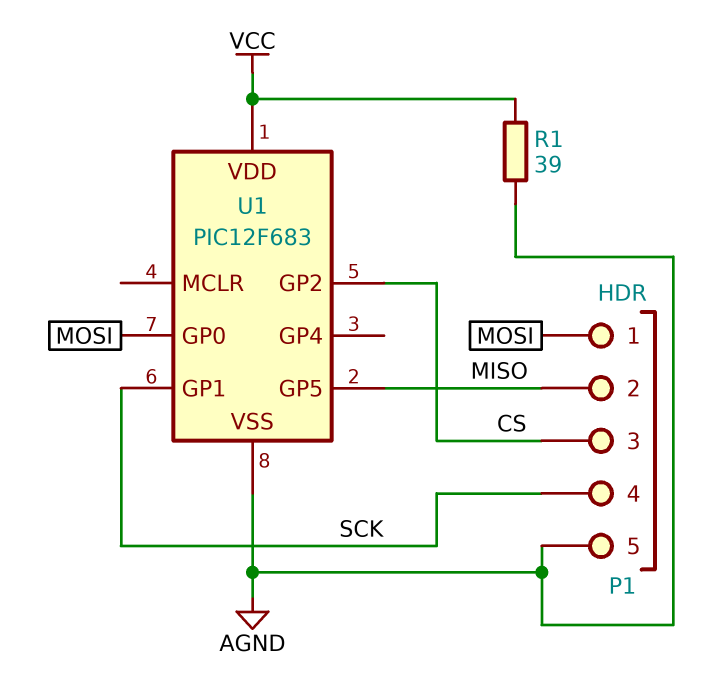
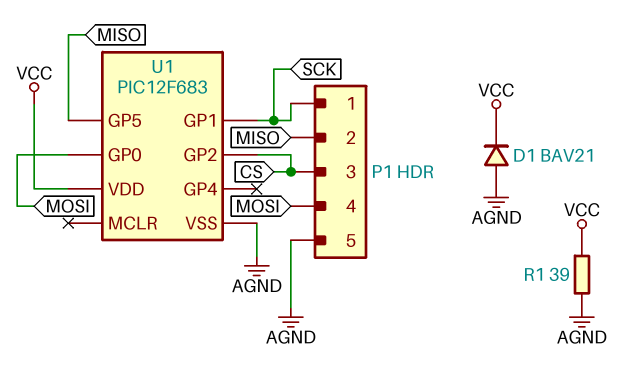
D1: none -> diode BAV21 (A AGND, K VCC)
P1 pin 1: MOSI -> SCK
P1 pin 4: SCK -> MOSI

